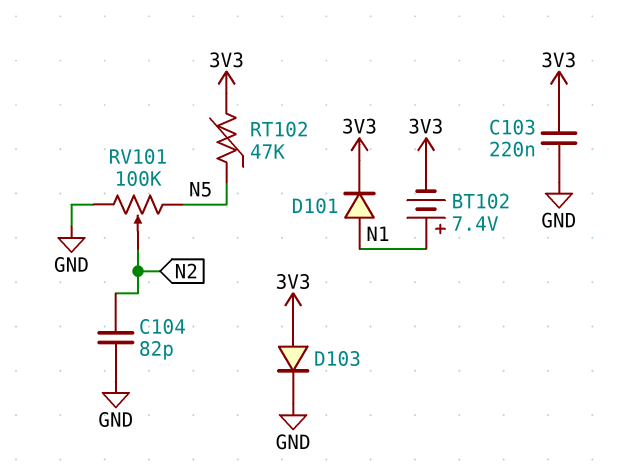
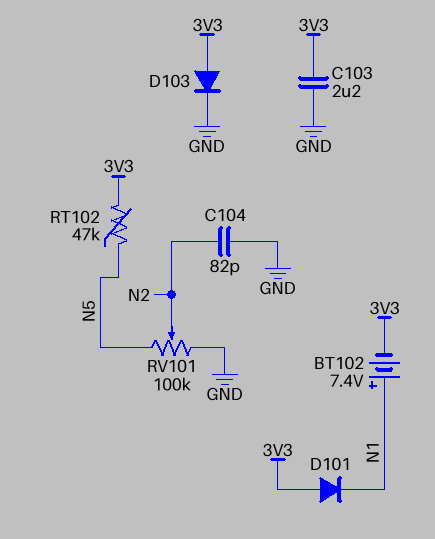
C103: 220nF (3V3, GND) -> 2.2uF (3V3, GND)
D101: diode (A N1, K 3V3) -> diode (A 3V3, K N1)

